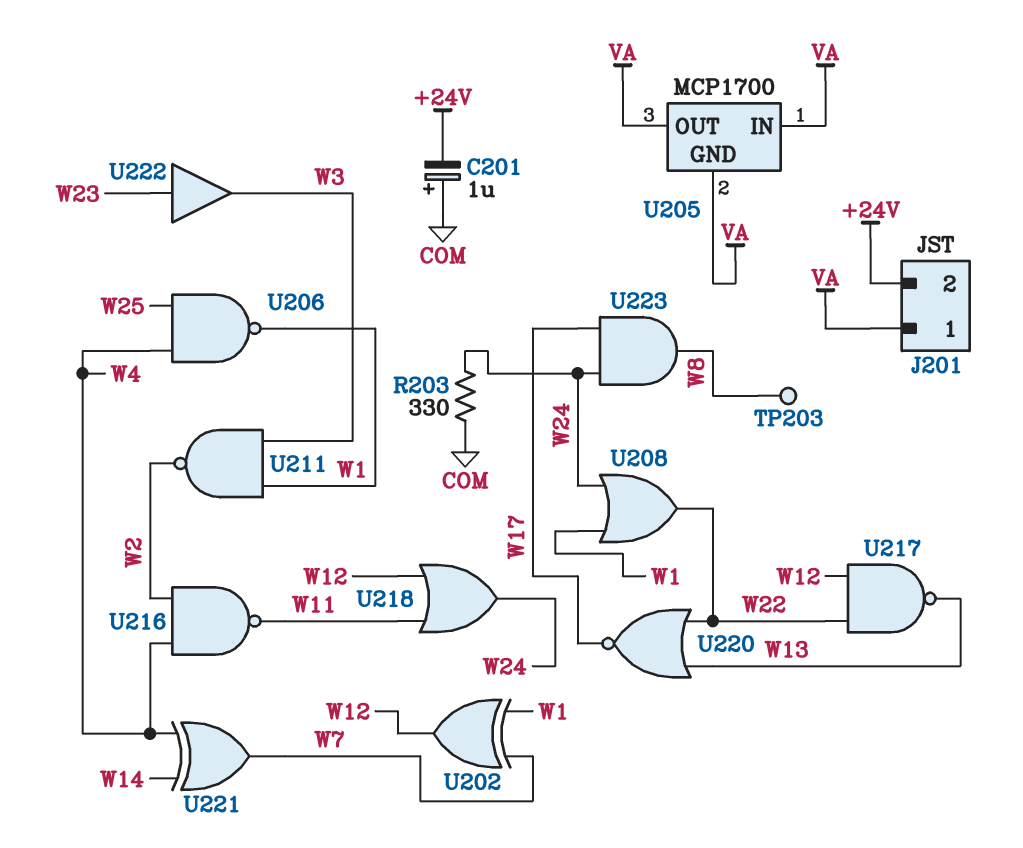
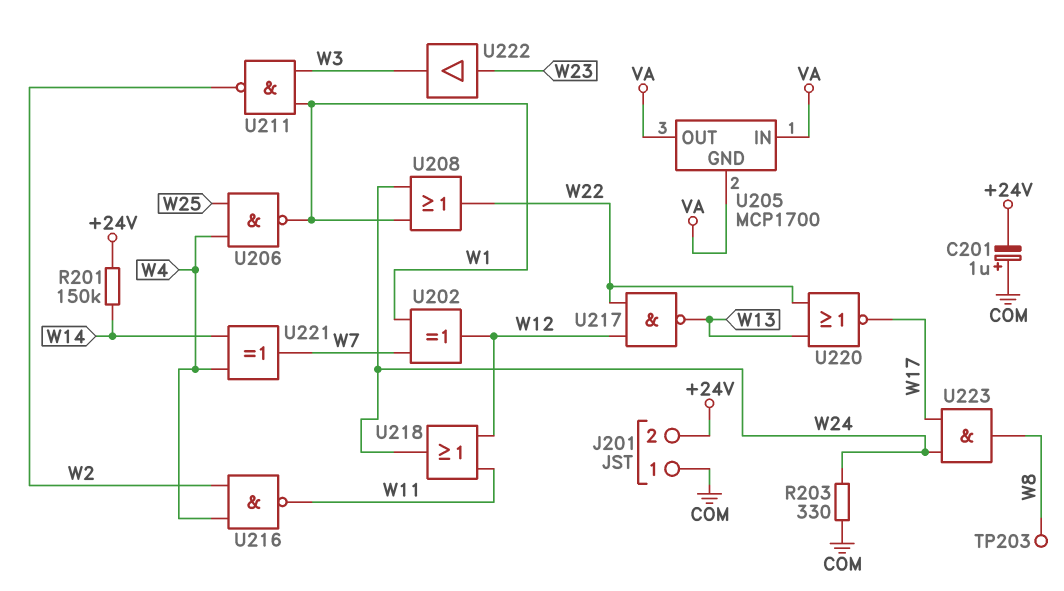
J201 pin 1: VA -> COM
R201: none -> 150k (+24V, W14)

